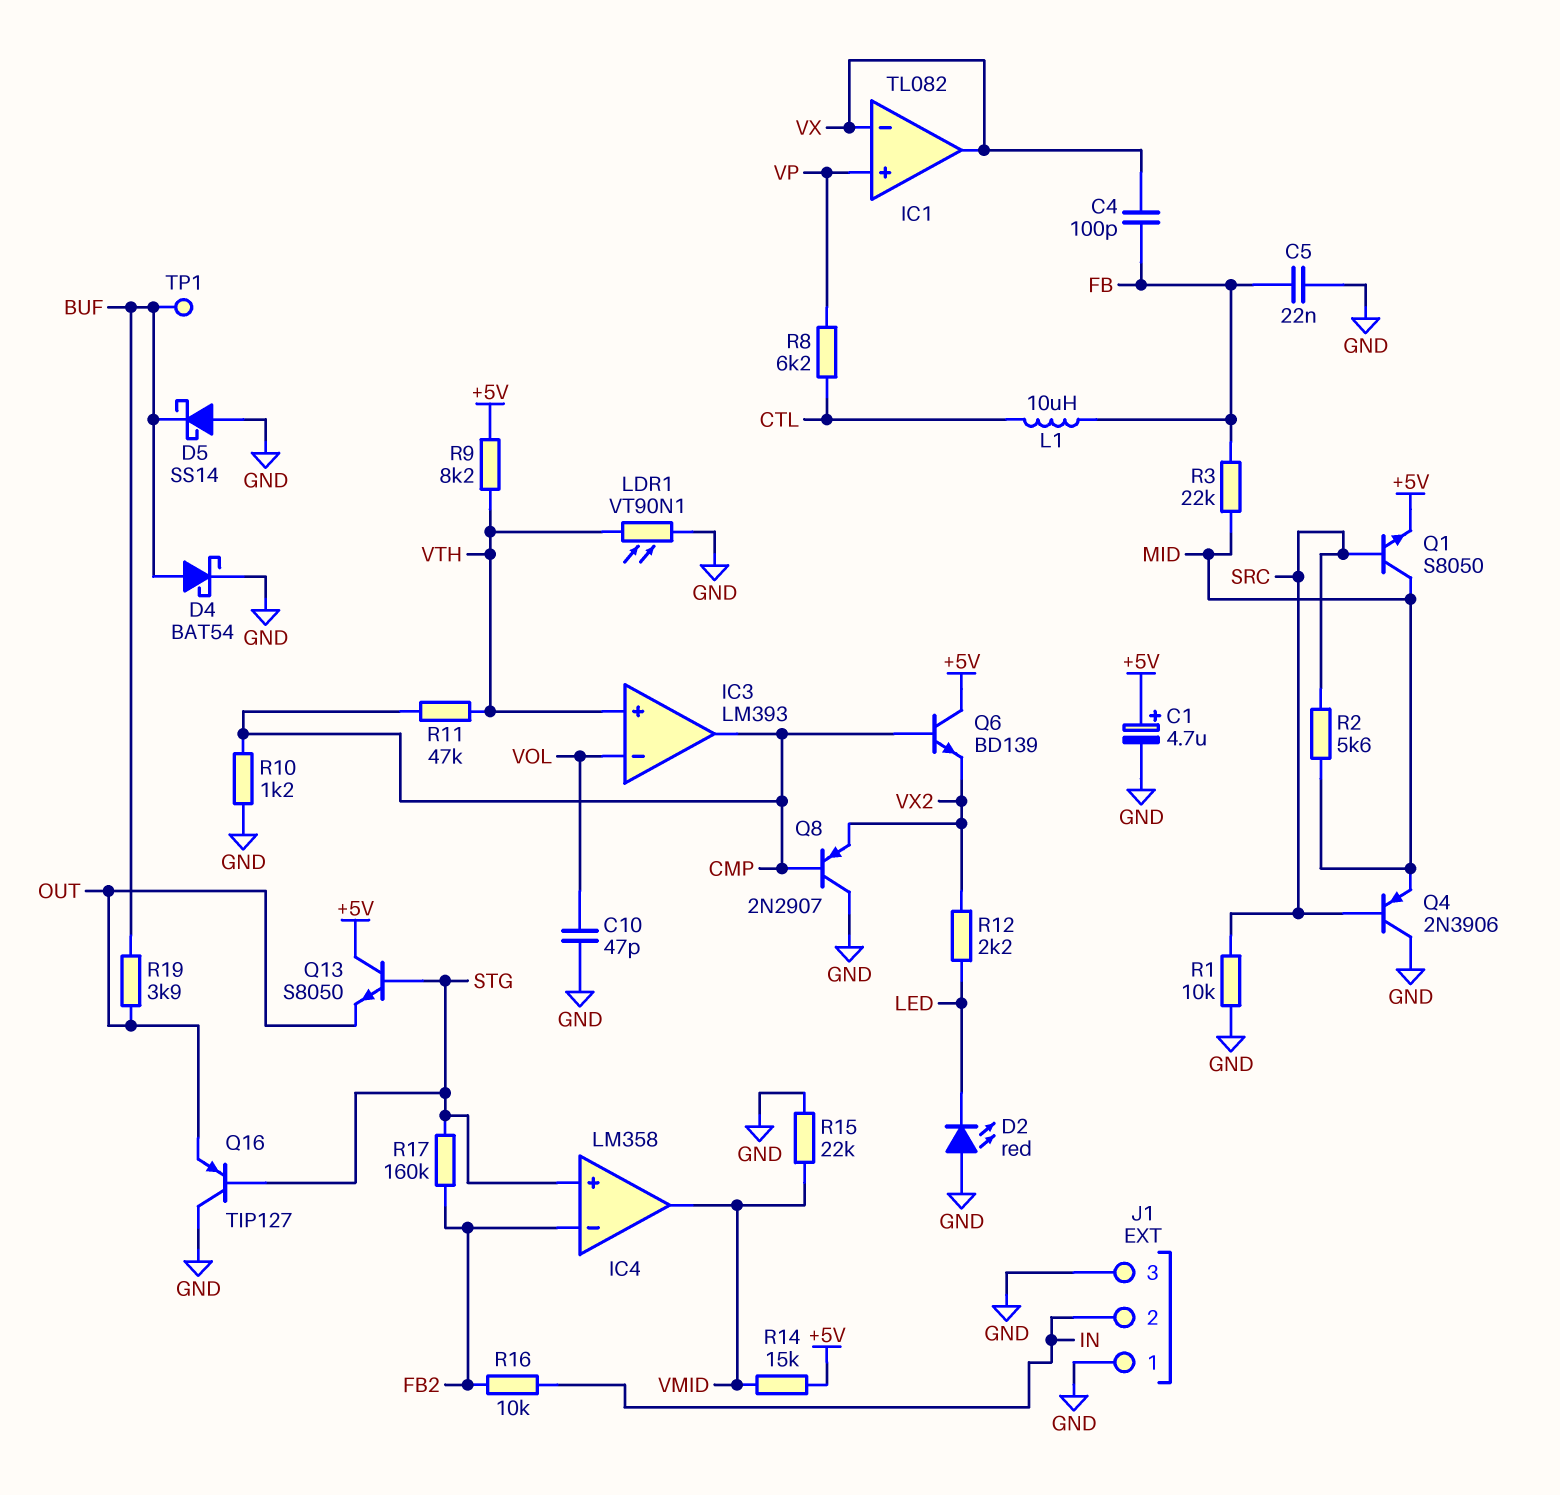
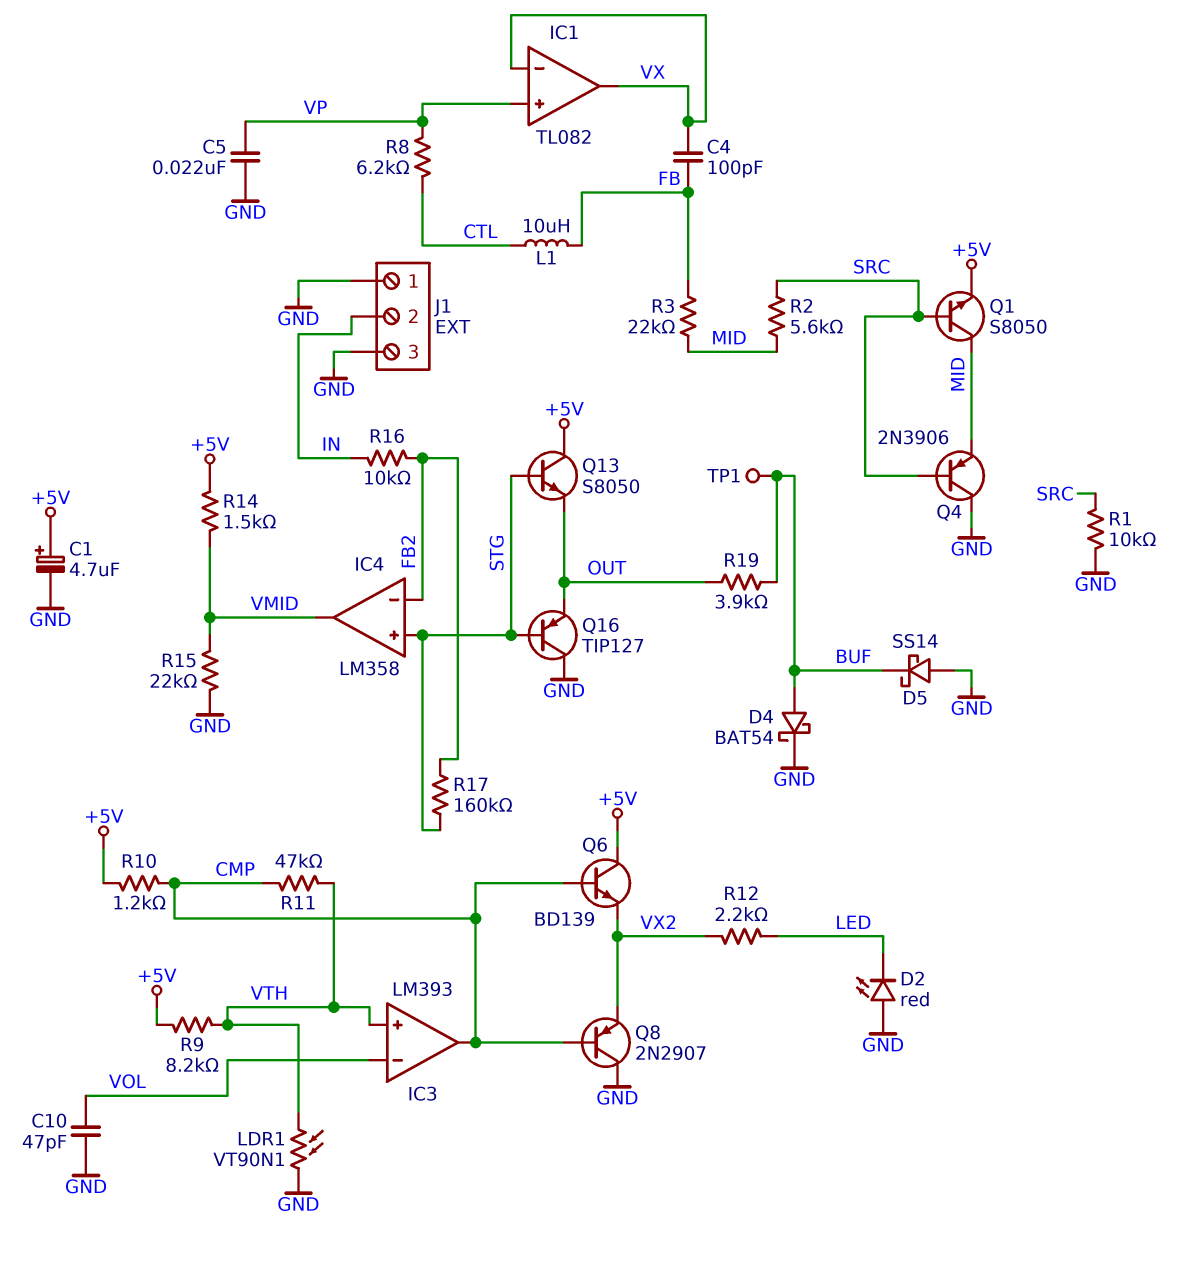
C5: 22nF (FB, GND) -> 22nF (GND, VP)
R10: 1.2k (CMP, GND) -> 1.2k (+5V, CMP)
R14: 15k (+5V, VMID) -> 1.5k (+5V, VMID)

